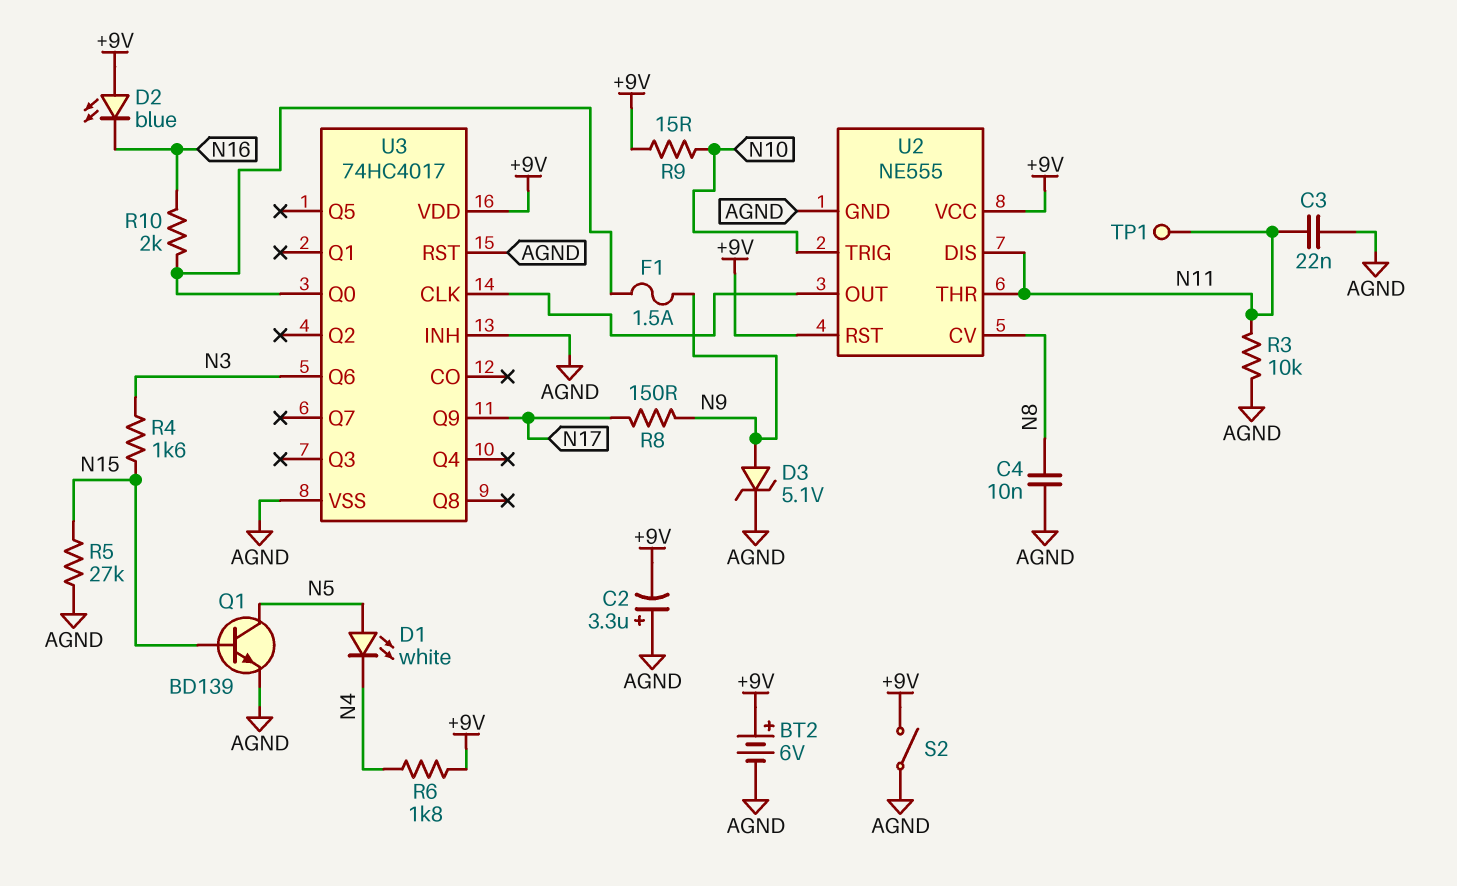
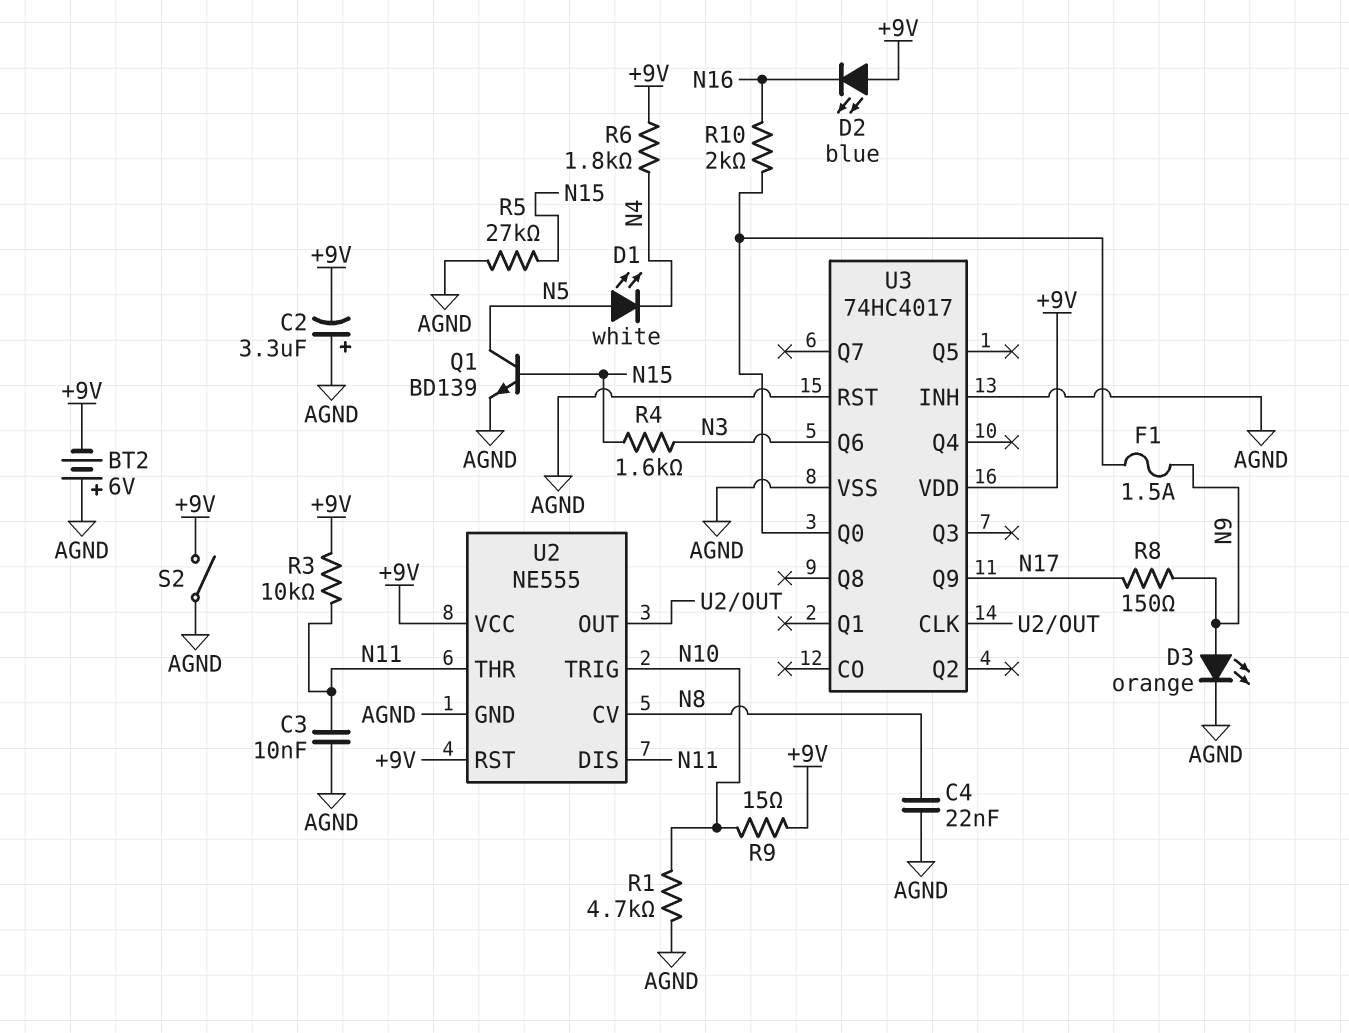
BT2: 6V (plus +9V, minus AGND) -> 6V (plus AGND, minus +9V)
C3: 22nF (AGND, N11) -> 10nF (AGND, N11)
C4: 10nF (AGND, N8) -> 22nF (AGND, N8)
D3: zener 5.1V (A N9, K AGND) -> LED orange (A N9, K AGND)
R1: none -> 4.7k (AGND, N10)
R3: 10k (AGND, N11) -> 10k (+9V, N11)
TP1: test point (N11) -> none

